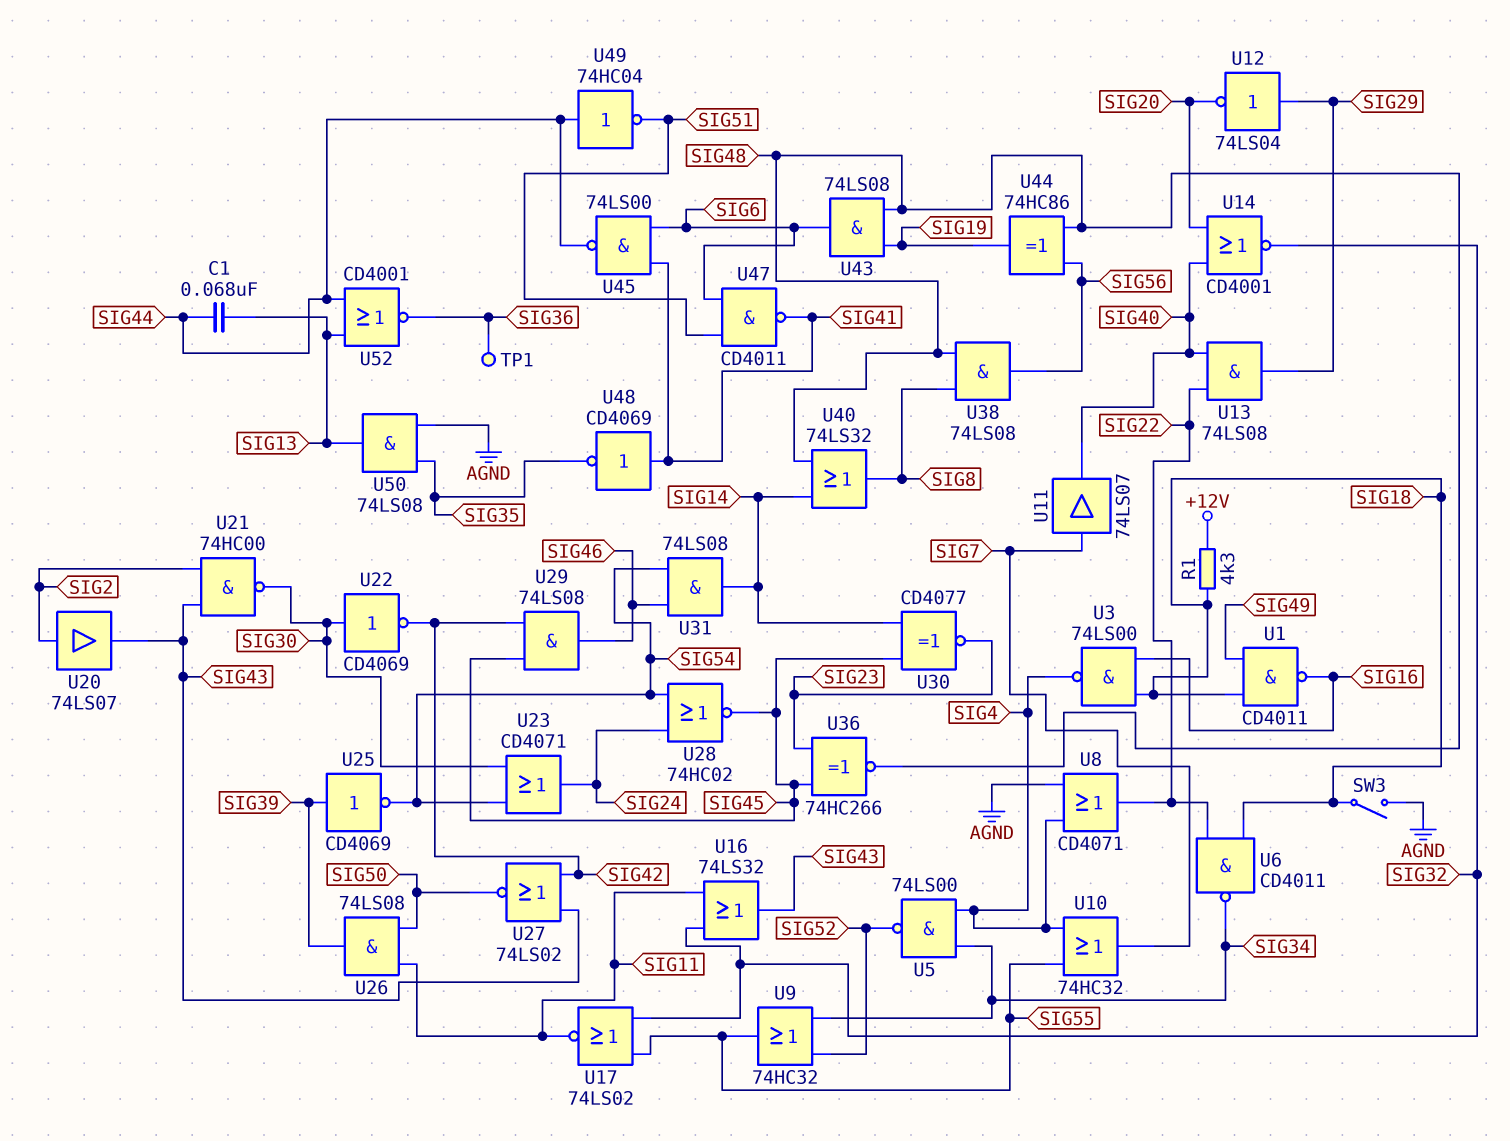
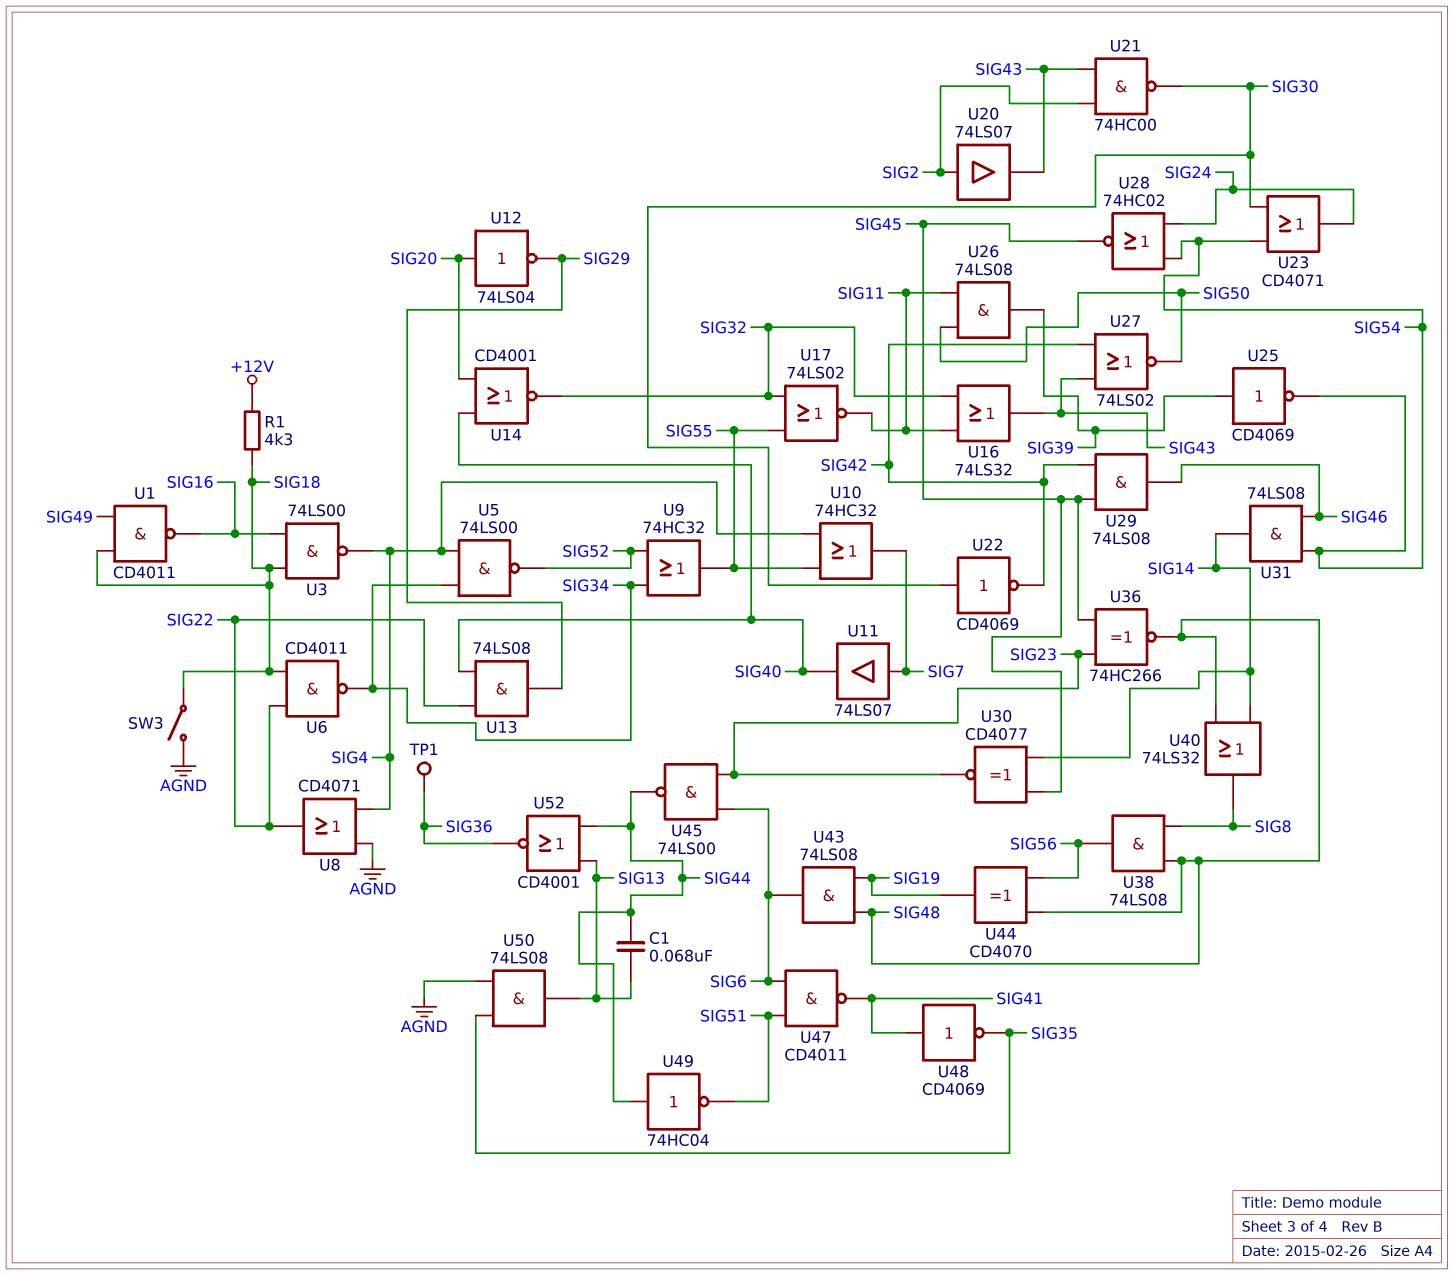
U12: NOT 74LS04 (in SIG29, out SIG20) -> NOT 74LS04 (in SIG20, out SIG29)
U44: XOR 74HC86 (in SIG48, in SIG56, out SIG19) -> XOR CD4070 (in SIG48, in SIG56, out SIG19)
U45: NAND 74LS00 (in SIG6, in SIG41, out SIG44) -> NAND 74LS00 (in SIG6, in SIG23, out SIG44)

